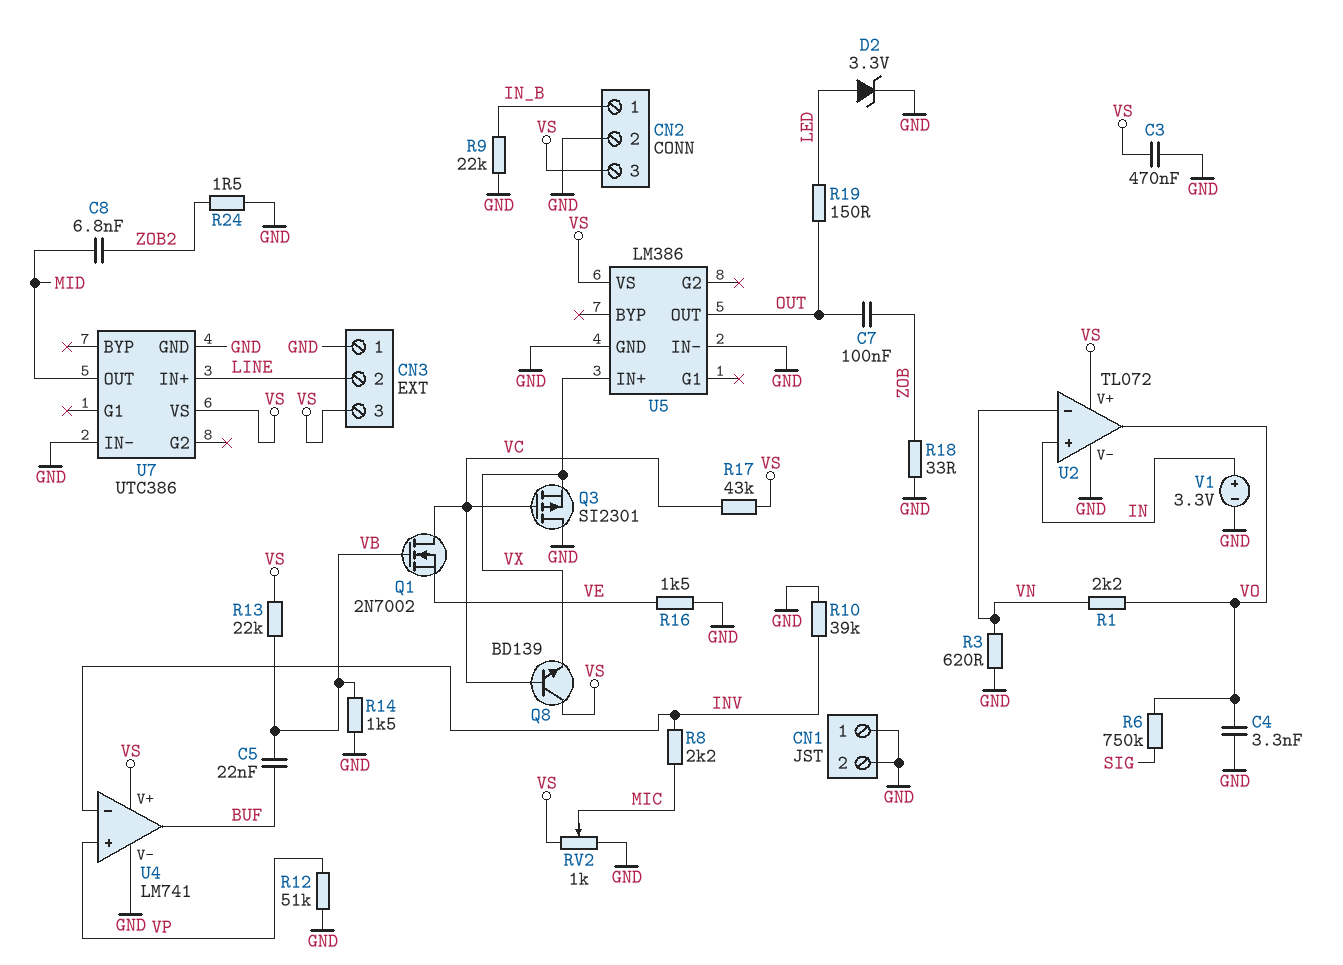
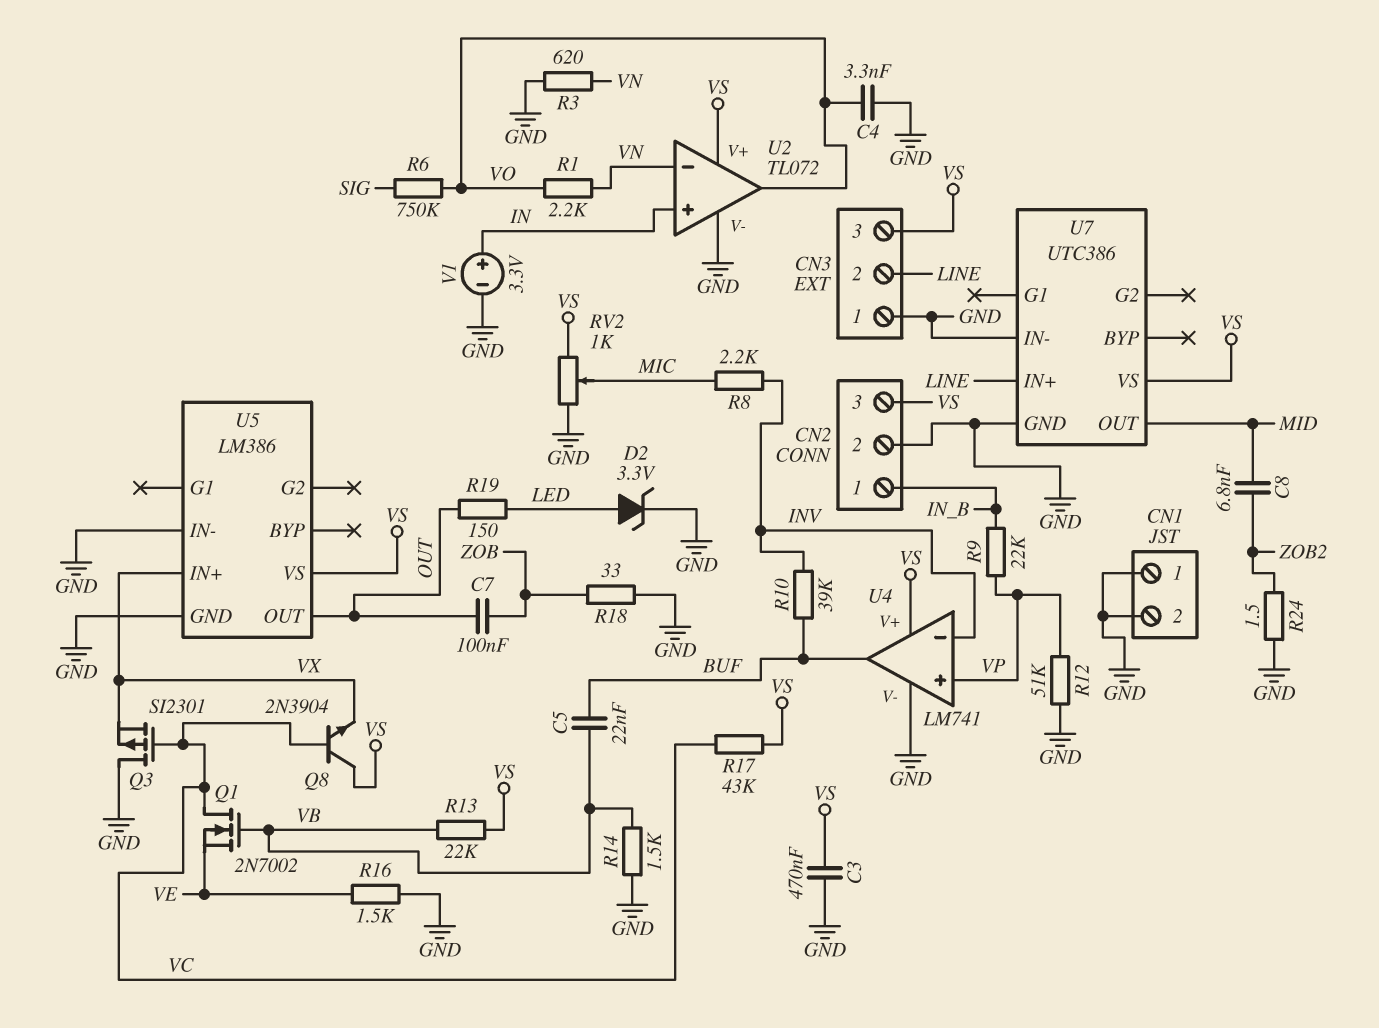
Q8: NPN BD139 (B VC, C VS, E VX) -> NPN 2N3904 (B VC, C VS, E VX)
R9: 22k (GND, IN_B) -> 22k (IN_B, VP)
R10: 39k (GND, INV) -> 39k (BUF, INV)

